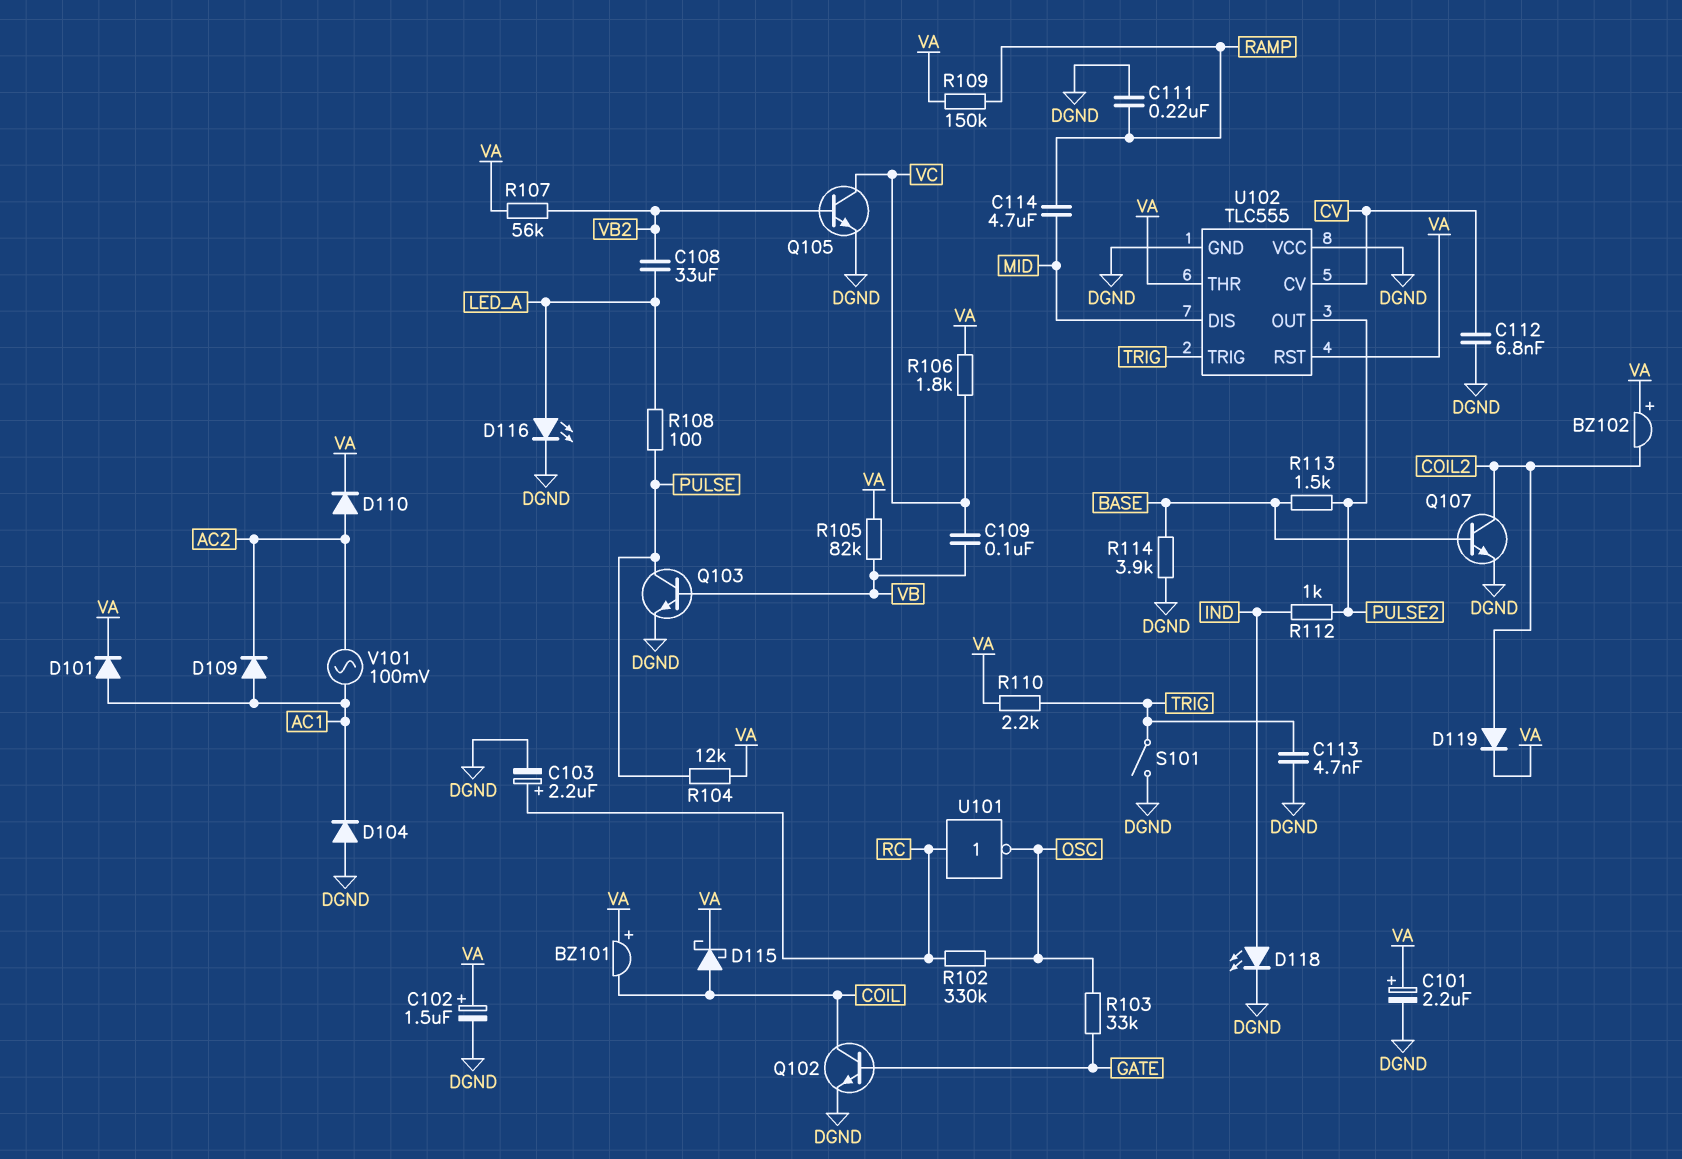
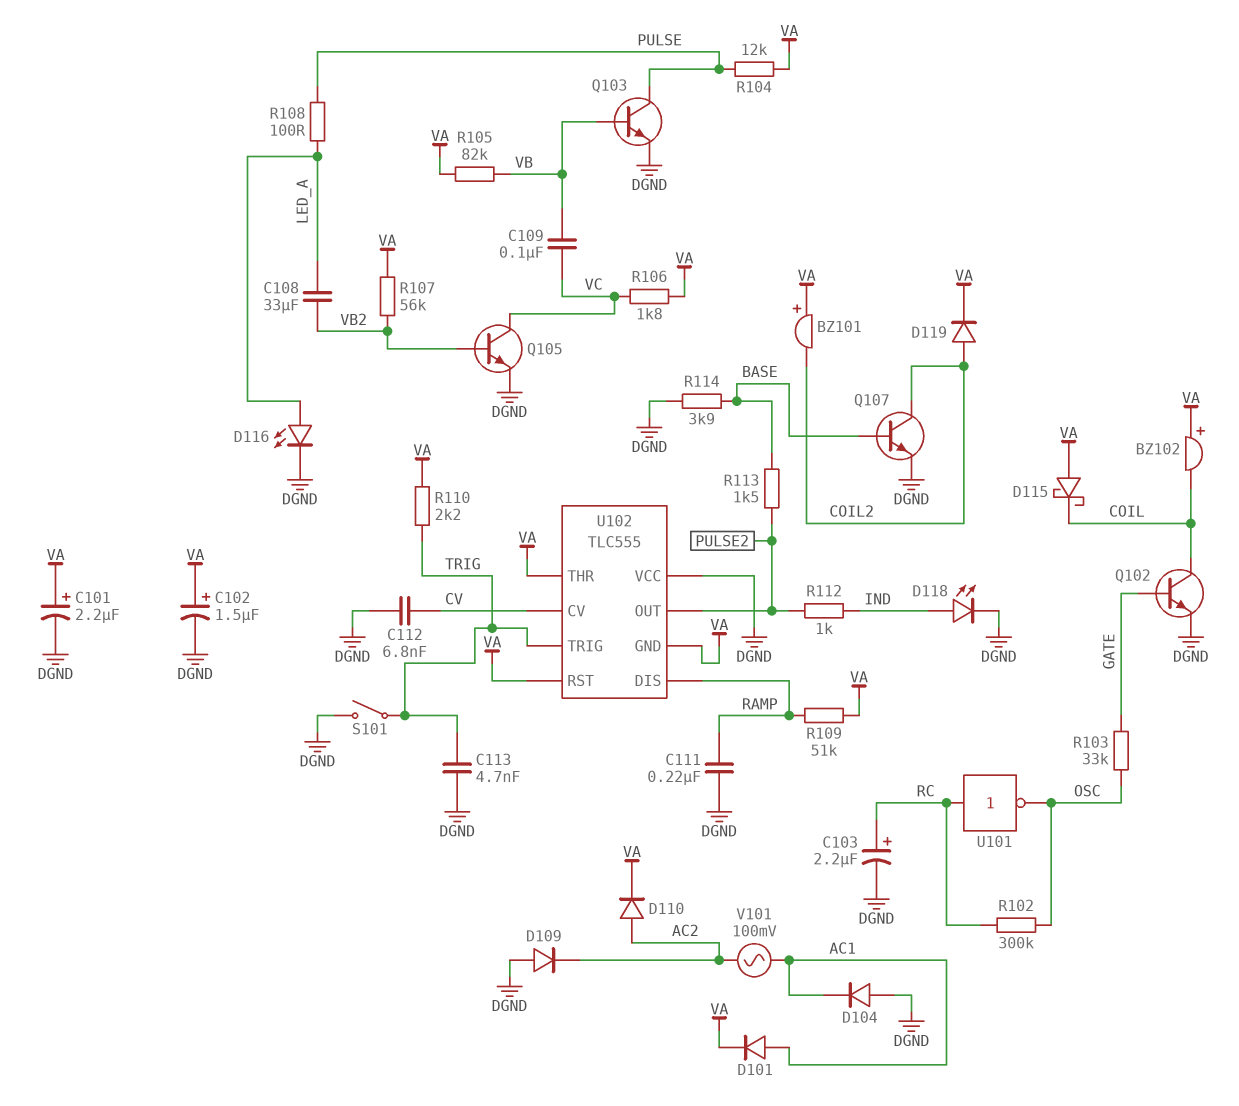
BZ101: buzzer (plus VA, minus COIL) -> buzzer (plus VA, minus COIL2)
BZ102: buzzer (plus VA, minus COIL2) -> buzzer (plus VA, minus COIL)
C114: 4.7uF (MID, RAMP) -> none
D109: diode (A AC1, K AC2) -> diode (A DGND, K AC2)
D115: schottky (A COIL, K VA) -> schottky (A VA, K COIL)
R102: 330k (OSC, RC) -> 300k (OSC, RC)
R109: 150k (RAMP, VA) -> 51k (RAMP, VA)
U102 pin DIS: MID -> RAMP
U102 pin GND: DGND -> VA

